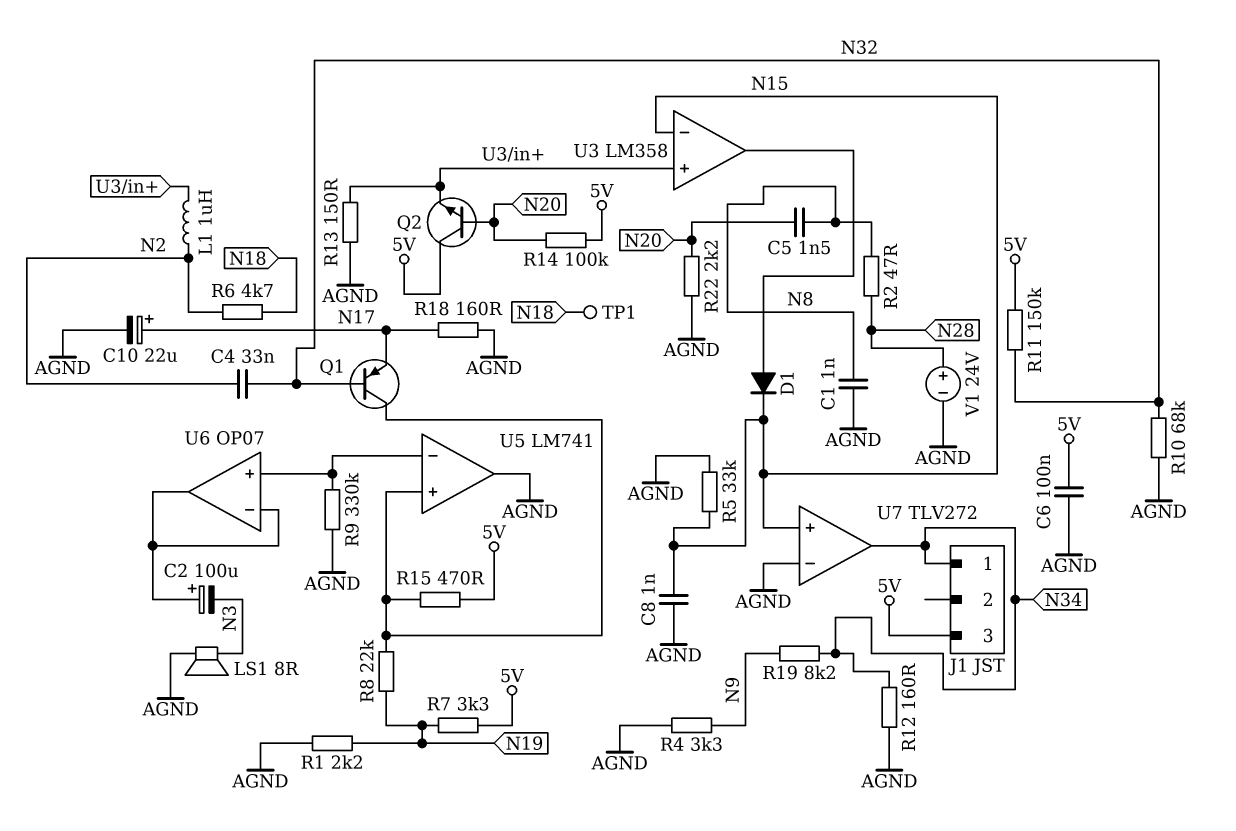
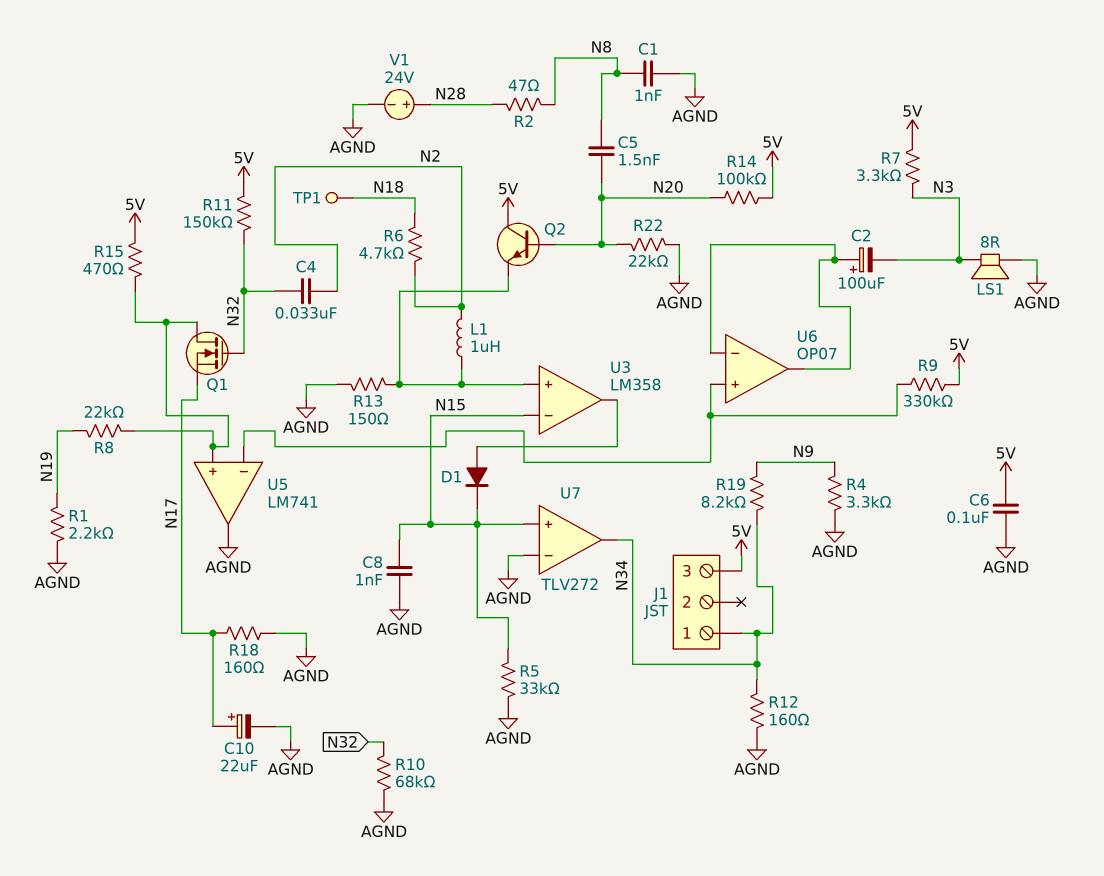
Q1: PNP (B N32, C U5/in+, E N17) -> NMOS (G N32, D U5/in+, S N17)
R7: 3.3k (5V, N19) -> 3.3k (5V, N3)
R9: 330k (AGND, U5/in-) -> 330k (5V, U5/in-)
R22: 2.2k (AGND, N20) -> 22k (AGND, N20)

